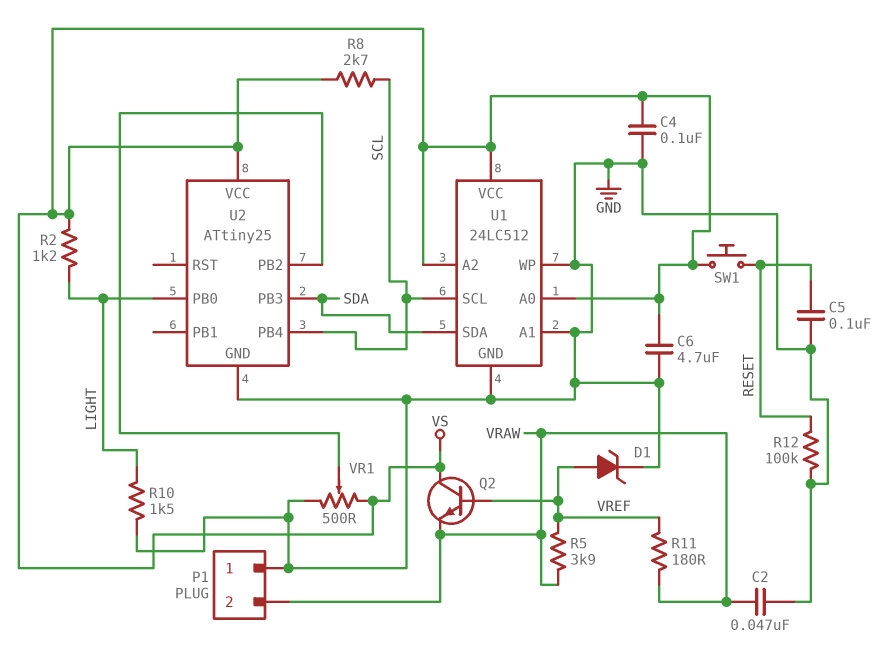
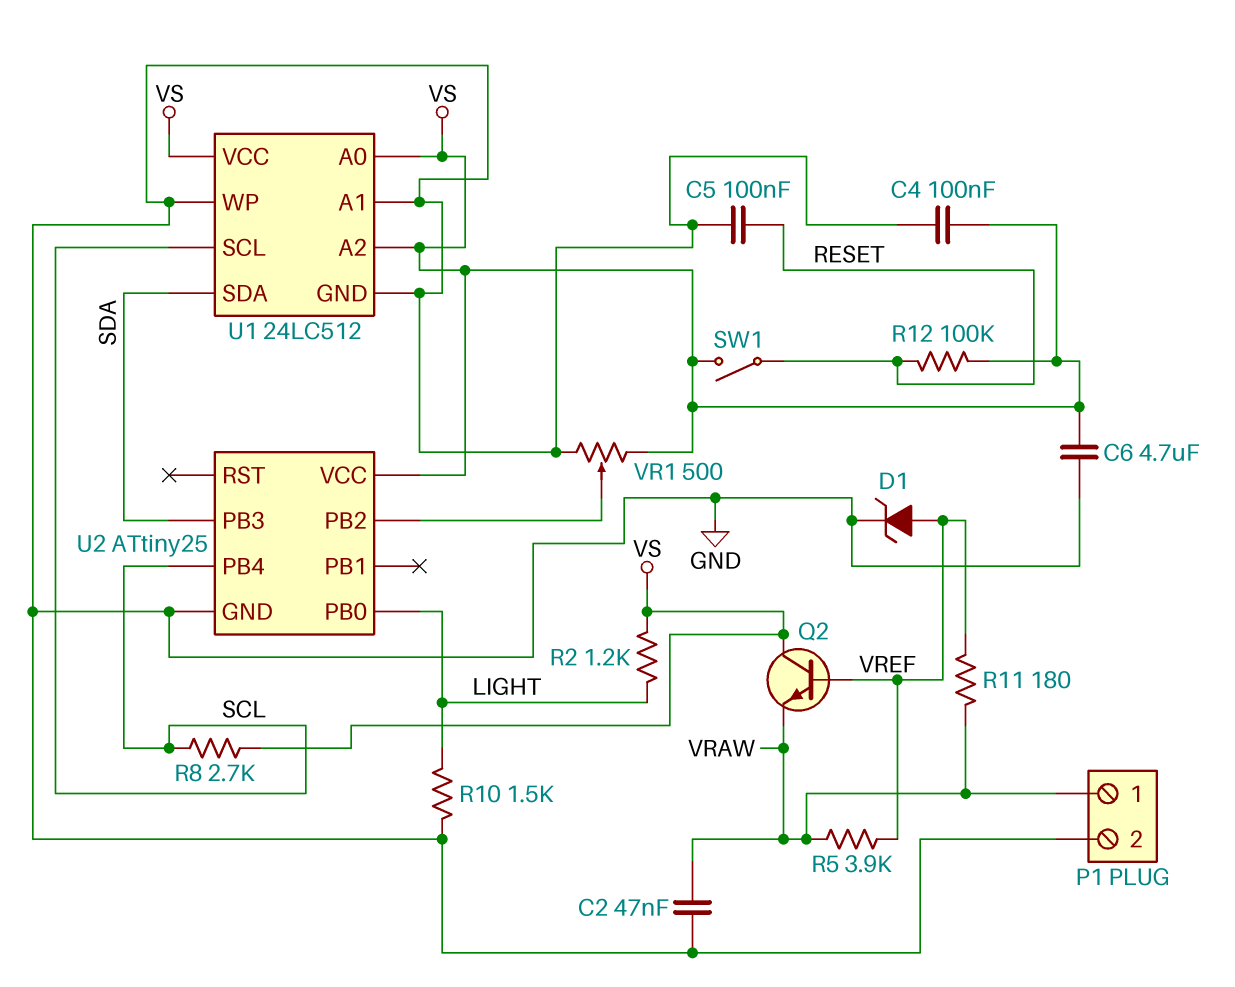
P1 pin 1: GND -> VRAW
P1 pin 2: VRAW -> GND
R12: 100k (GND, RESET) -> 100k (RESET, VS)
SW1: button (RESET, VS) -> switch (RESET, VS)

